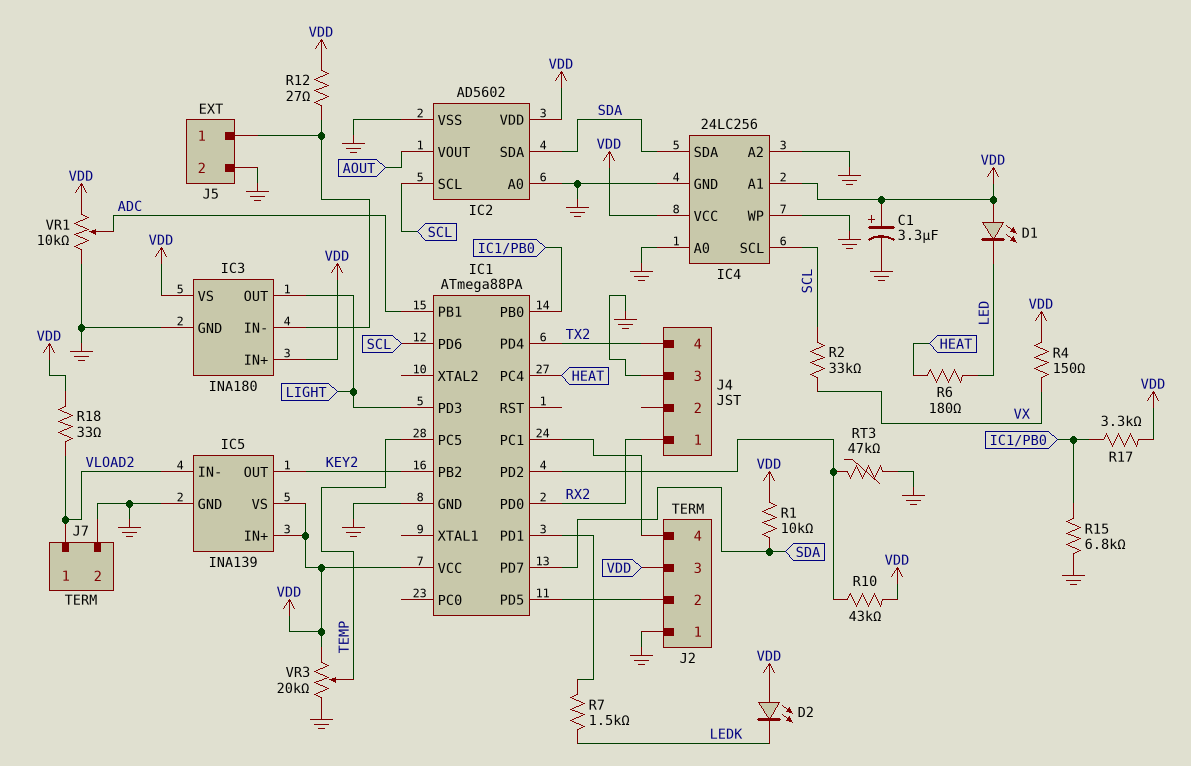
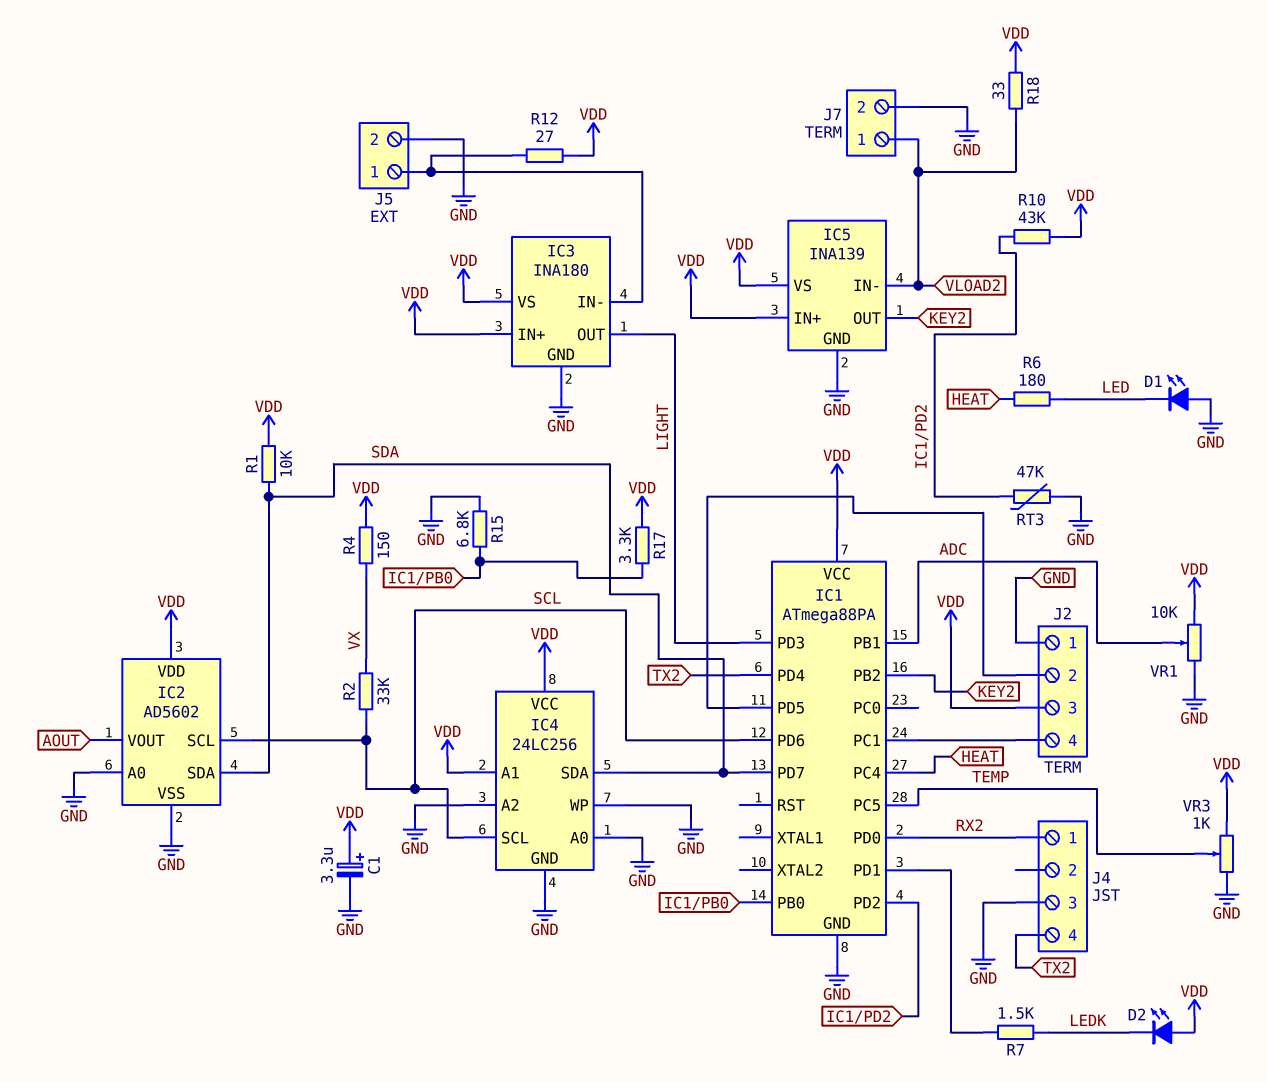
D1: LED (A VDD, K LED) -> LED (A GND, K LED)
VR3: 20k (GND, VDD, wiper TEMP) -> 1k (GND, VDD, wiper TEMP)

